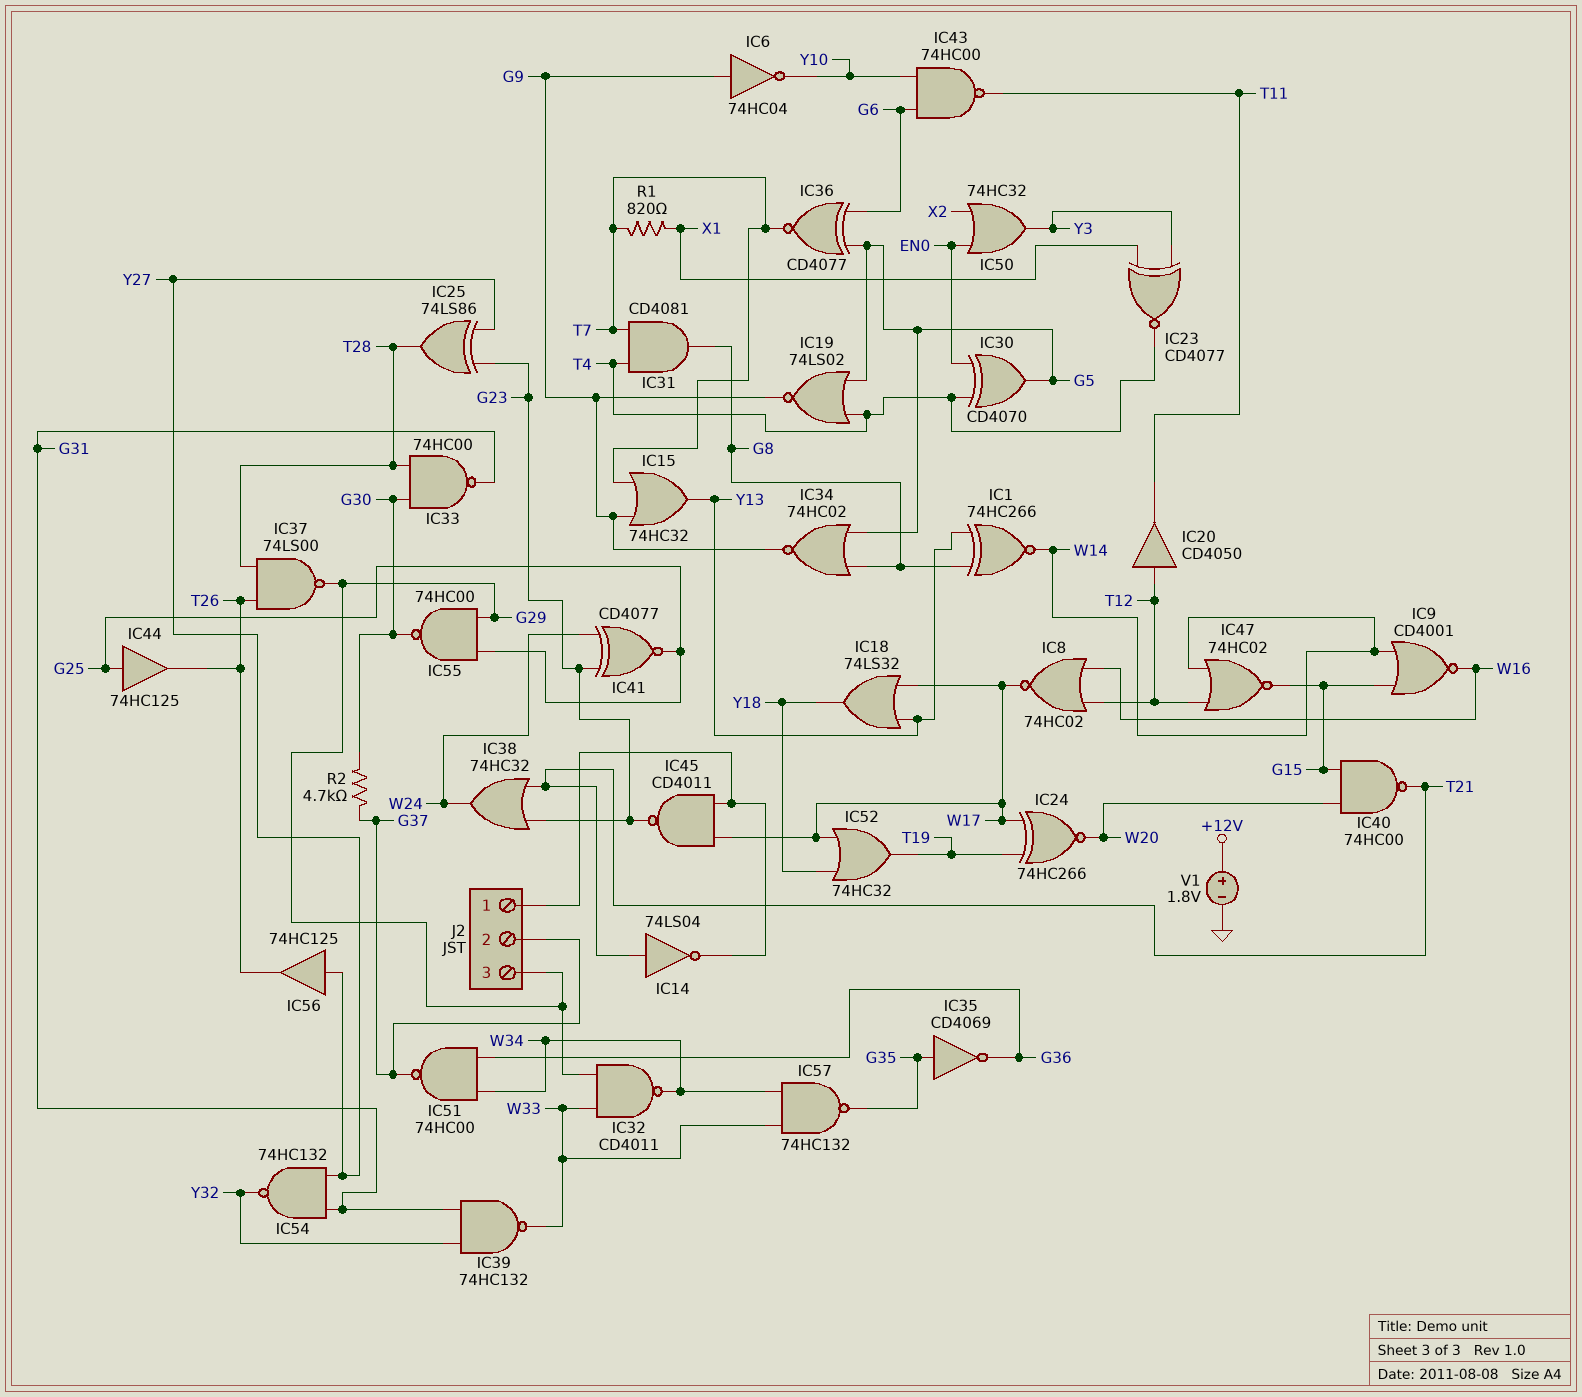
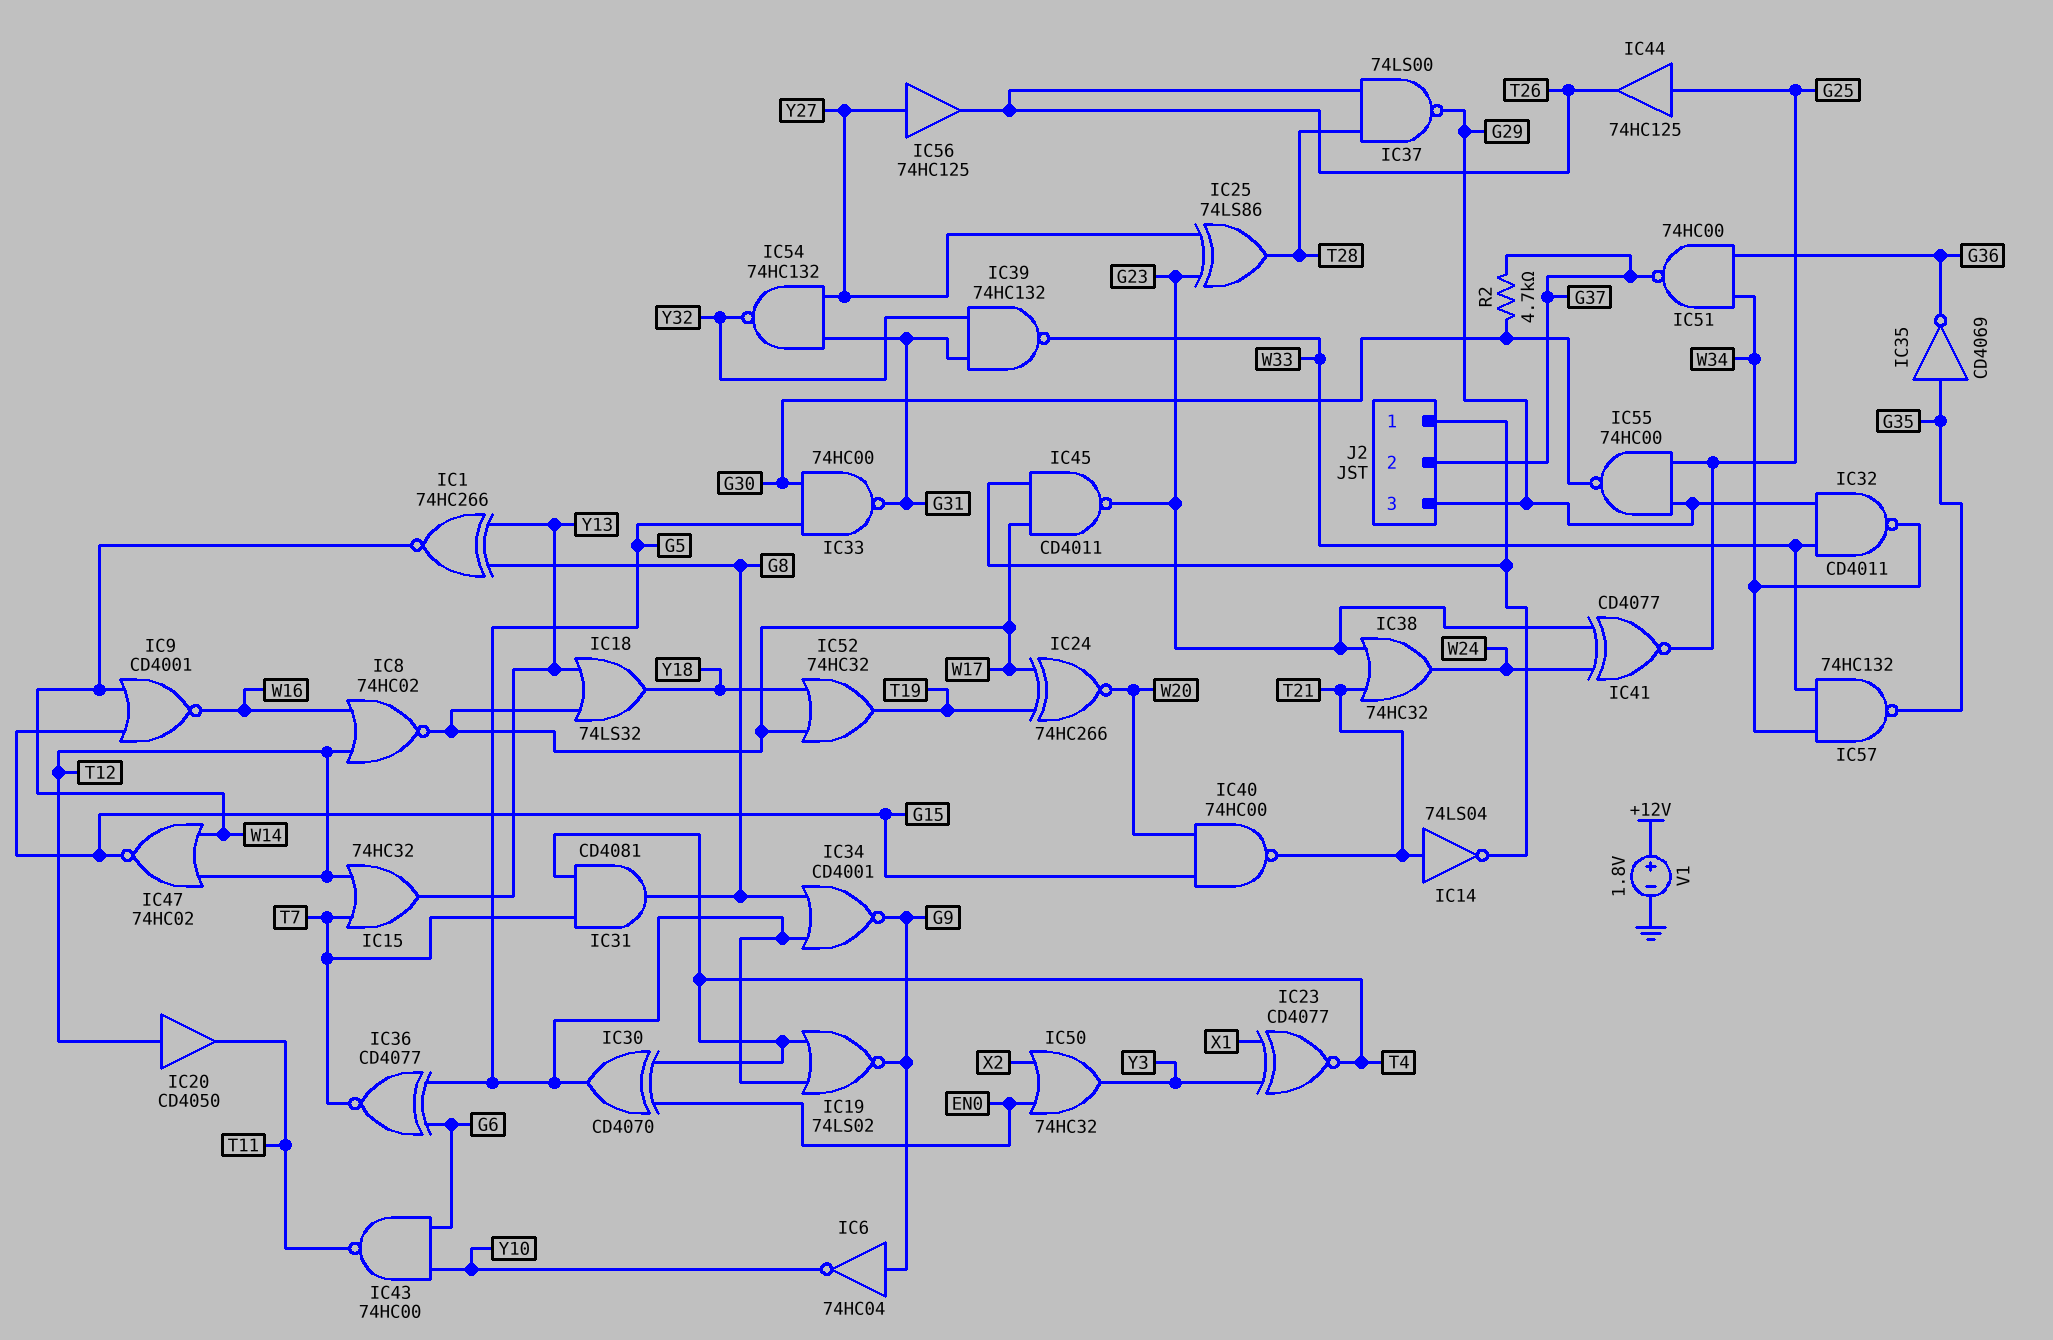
IC15: OR 74HC32 (in G9, in T7, out Y13) -> OR 74HC32 (in T7, in T12, out Y13)
IC33: NAND 74HC00 (in G30, in T28, out G31) -> NAND 74HC00 (in G5, in G30, out G31)
IC34: NOR 74HC02 (in G5, in G8, out G9) -> NOR CD4001 (in G5, in G8, out G9)
R1: 820 (T7, X1) -> none

